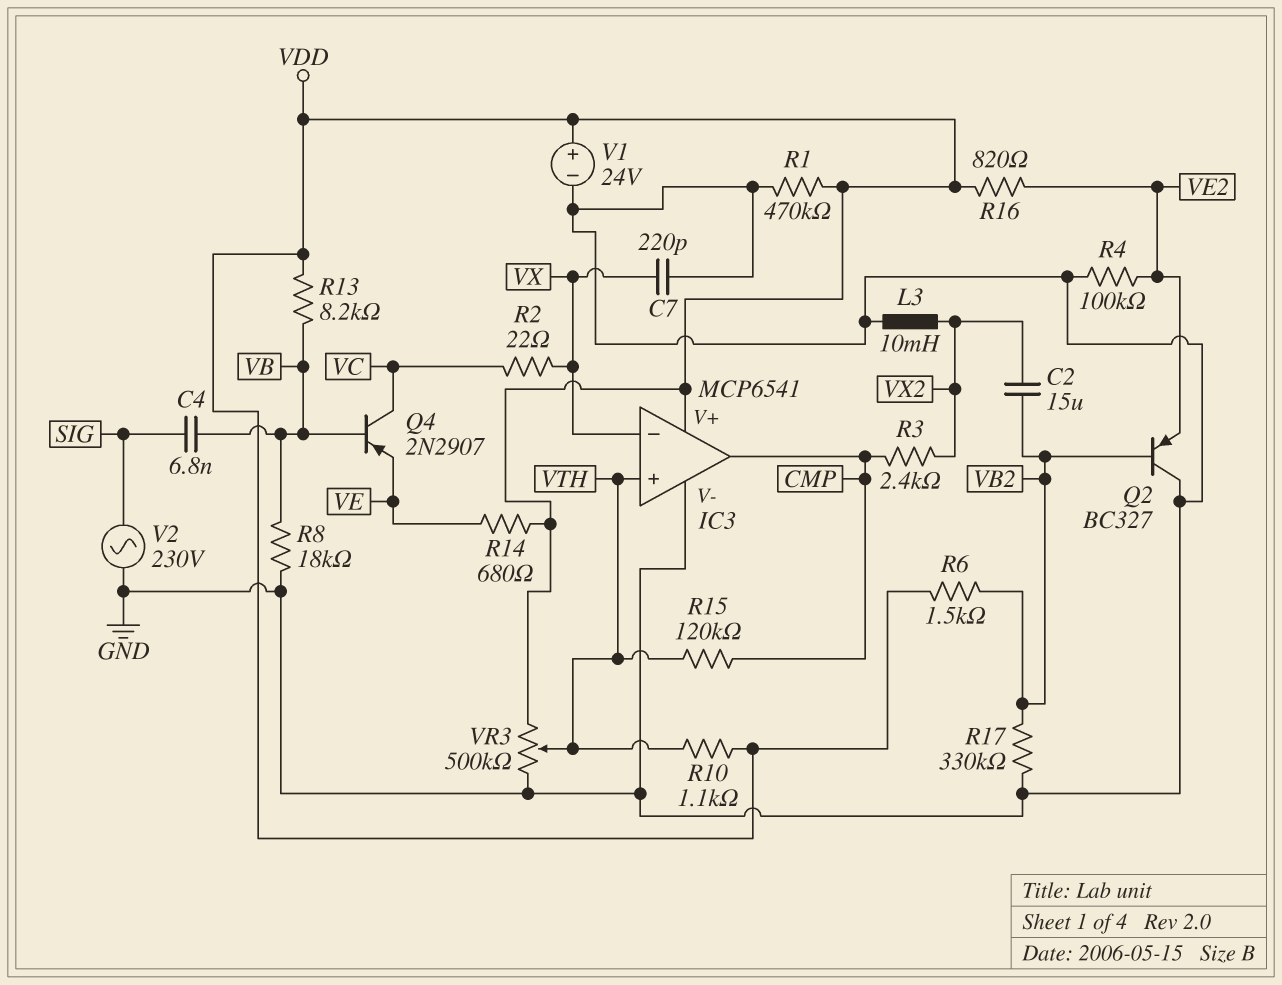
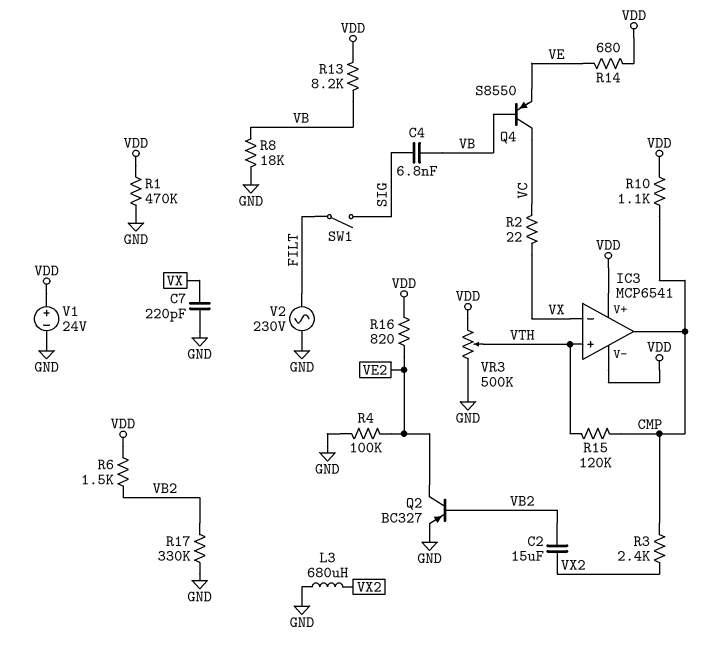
IC3 pin V-: GND -> VDD
L3: 10mH (GND, VX2) -> 680uH (GND, VX2)
Q2: PNP BC327 (B VB2, C GND, E VE2) -> PNP BC327 (B VB2, C VE2, E GND)
Q4: PNP 2N2907 (B VB, C VC, E VE) -> PNP S8550 (B VB, C VC, E VE)
R10: 1.1k (VDD, VTH) -> 1.1k (CMP, VDD)
SW1: none -> switch (FILT, SIG)
V2: AC 230V (GND, SIG) -> AC 230V (FILT, GND)

